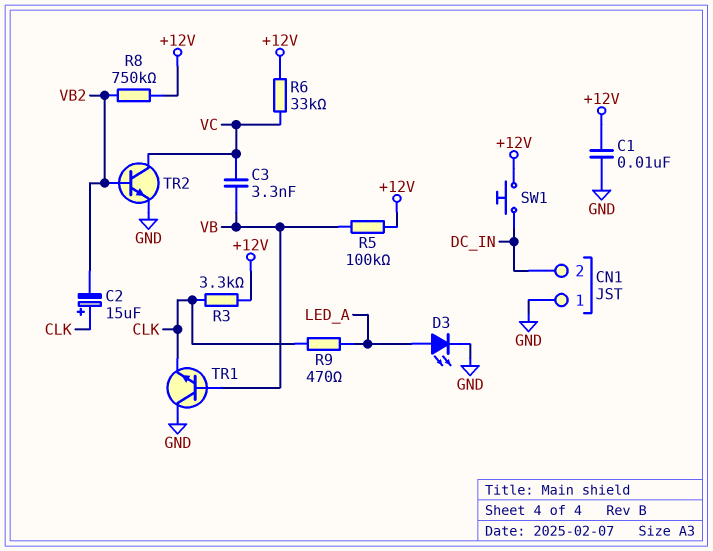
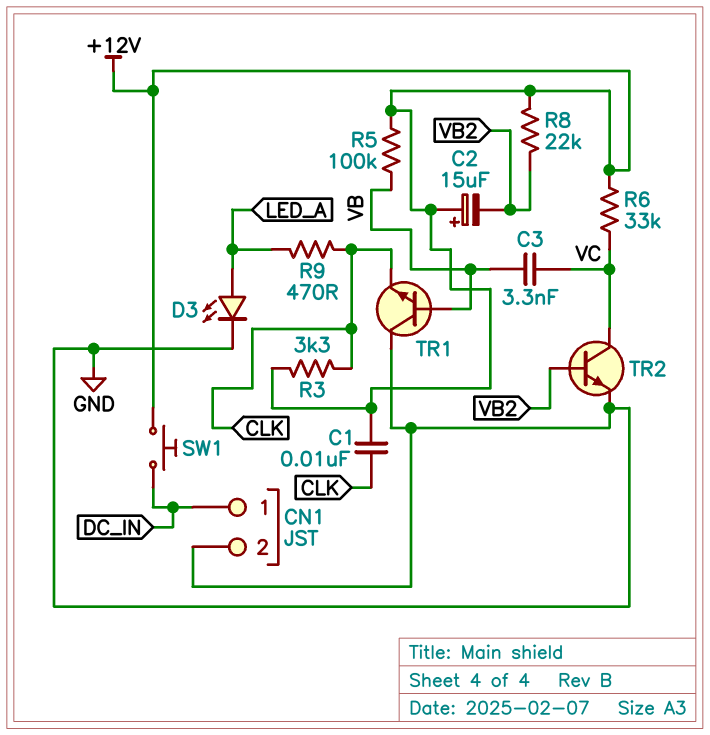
C1: 10nF (+12V, GND) -> 10nF (+12V, CLK)
C2: 15uF (plus CLK, minus VB2) -> 15uF (plus +12V, minus VB2)
CN1 pin 1: GND -> DC_IN
CN1 pin 2: DC_IN -> GND
R8: 750k (+12V, VB2) -> 22k (+12V, VB2)

